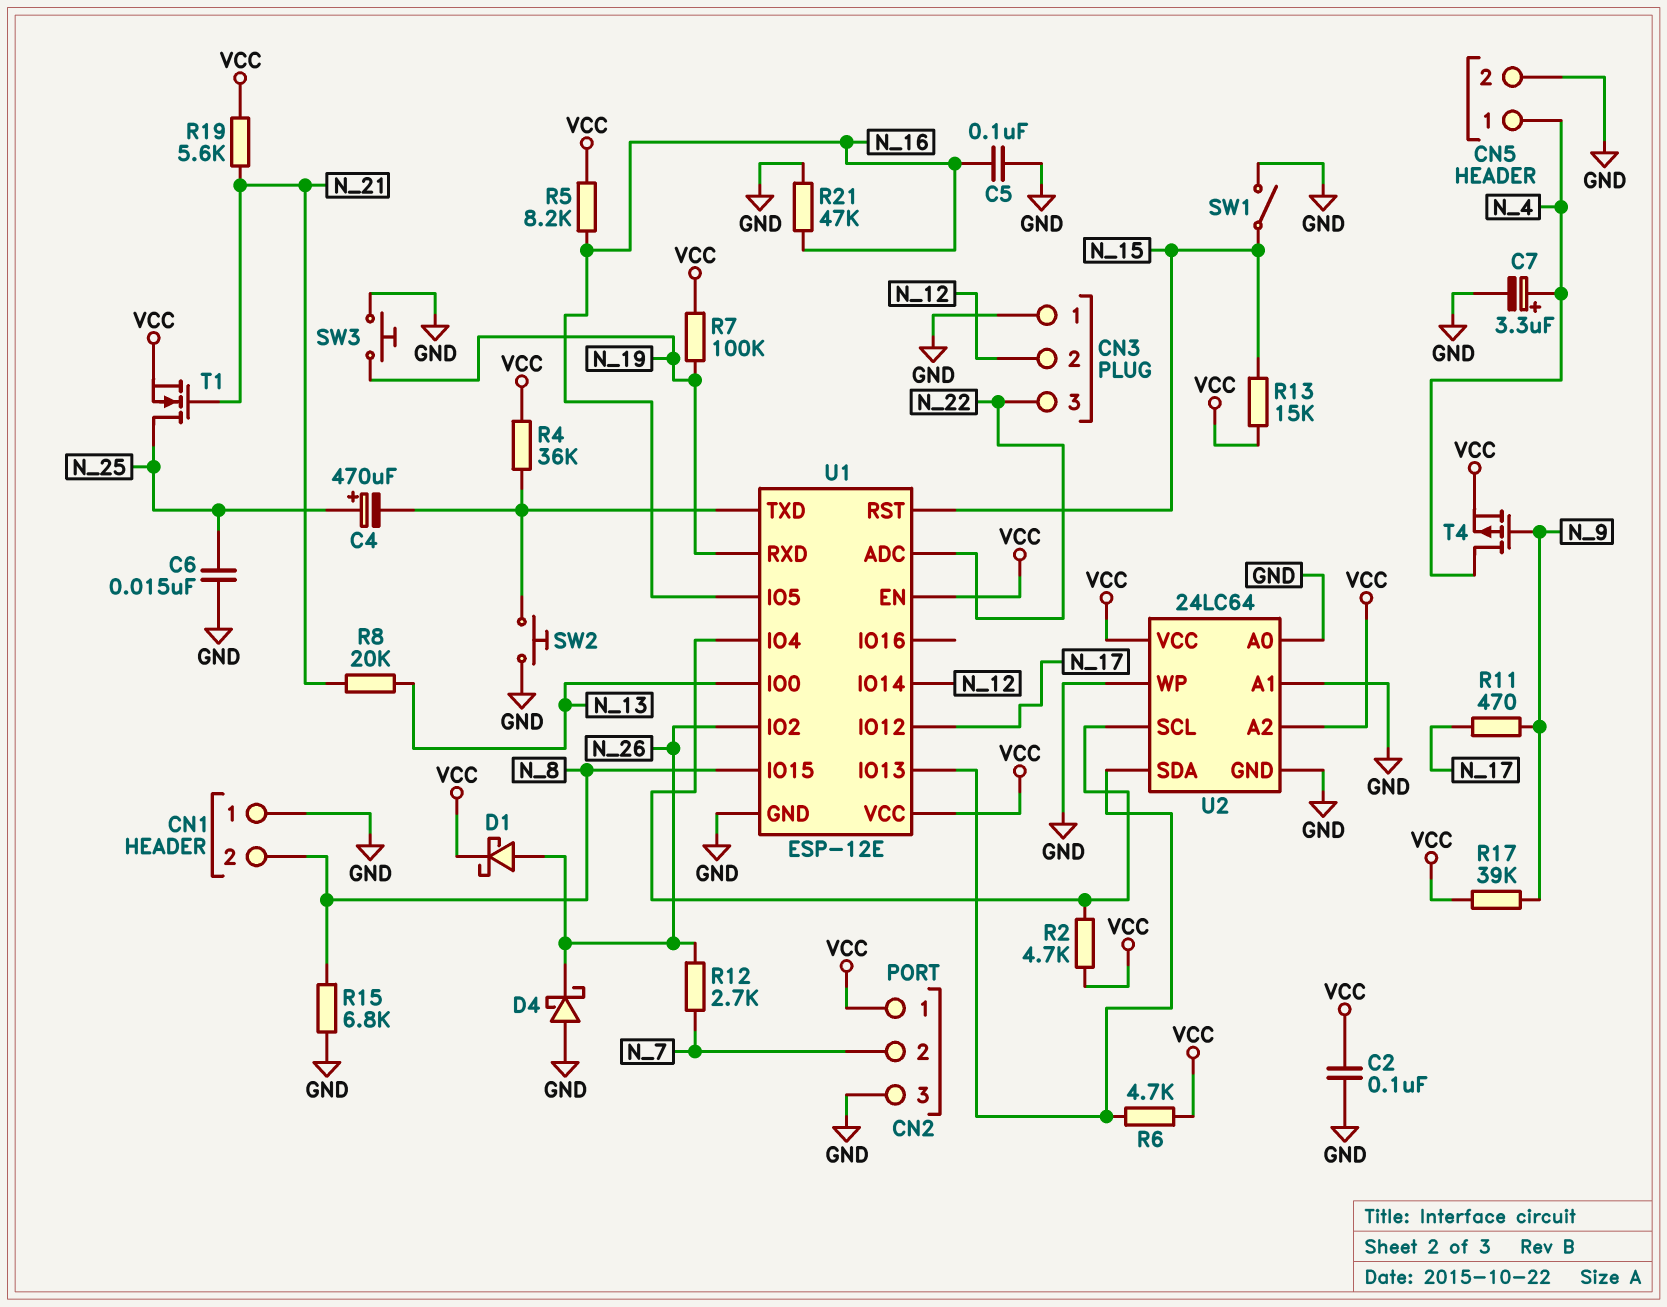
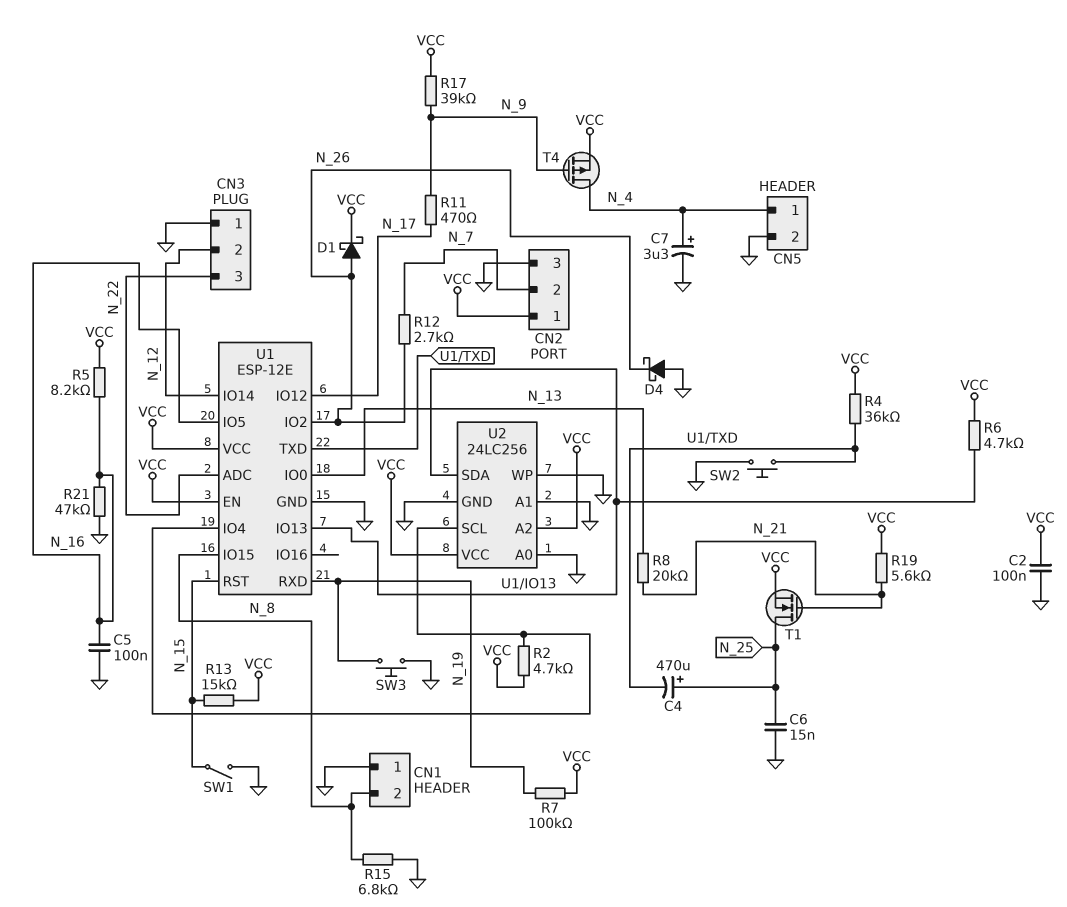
U2: 24LC64 -> 24LC256

